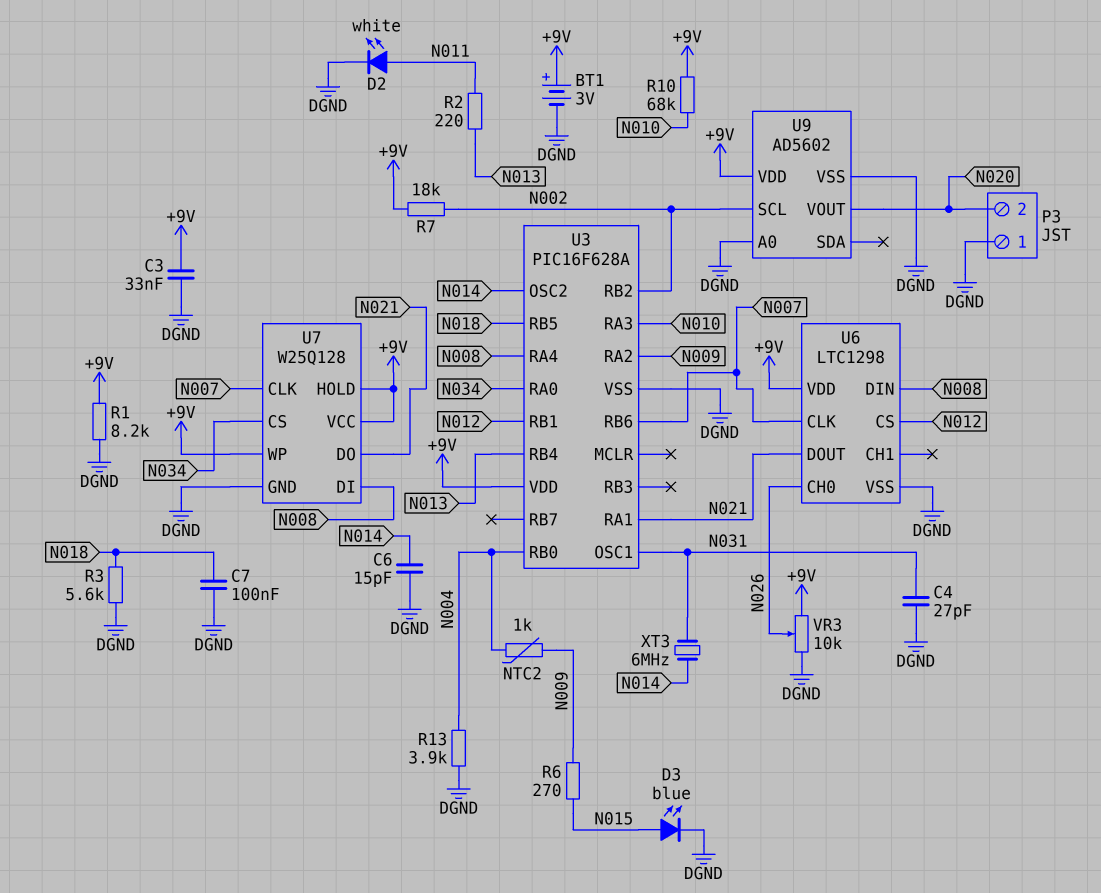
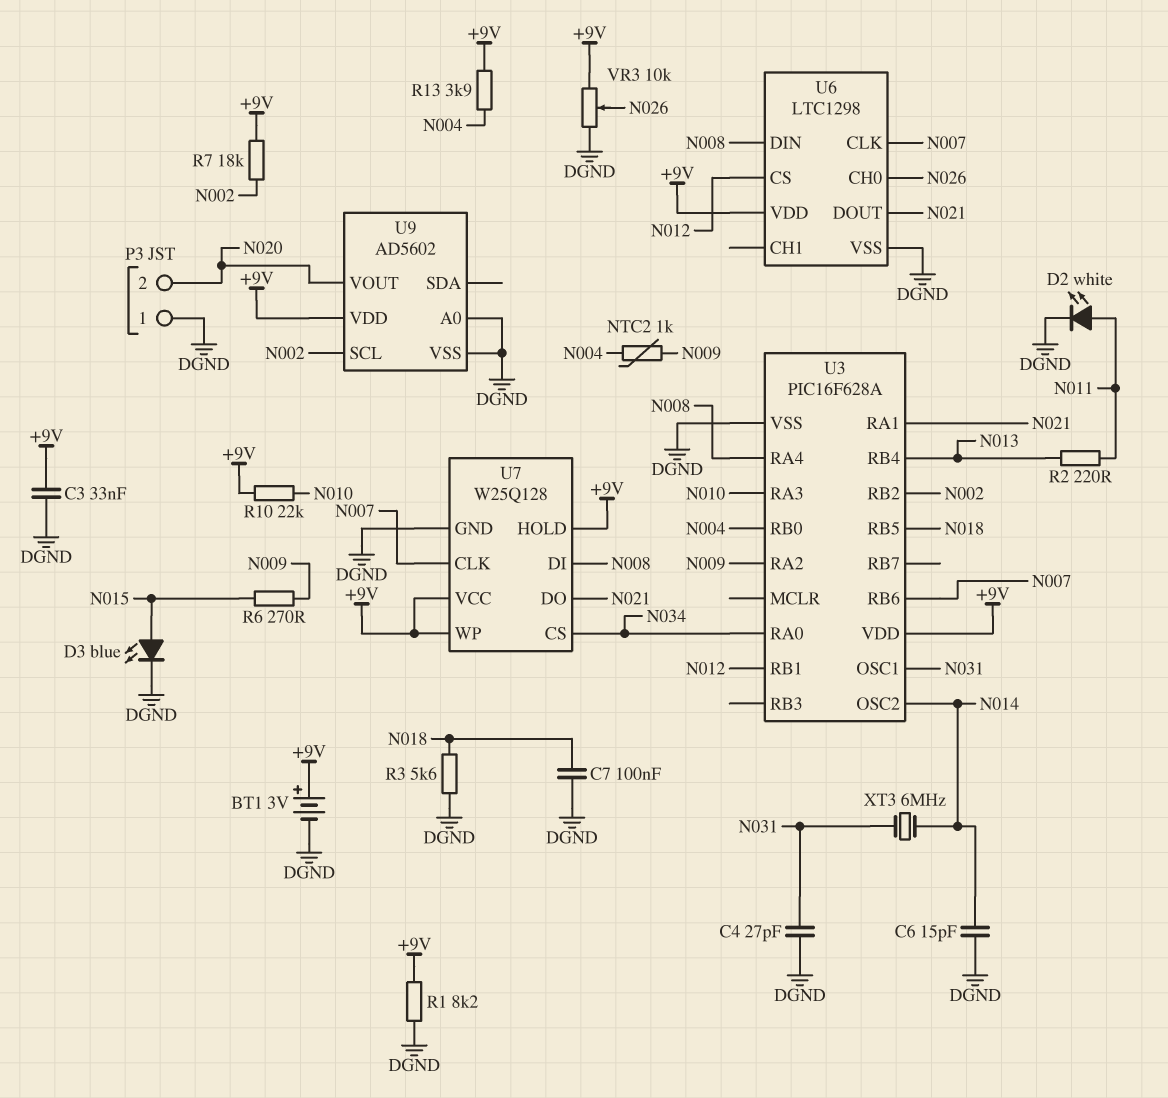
R10: 68k (+9V, N010) -> 22k (+9V, N010)
R13: 3.9k (DGND, N004) -> 3.9k (+9V, N004)

